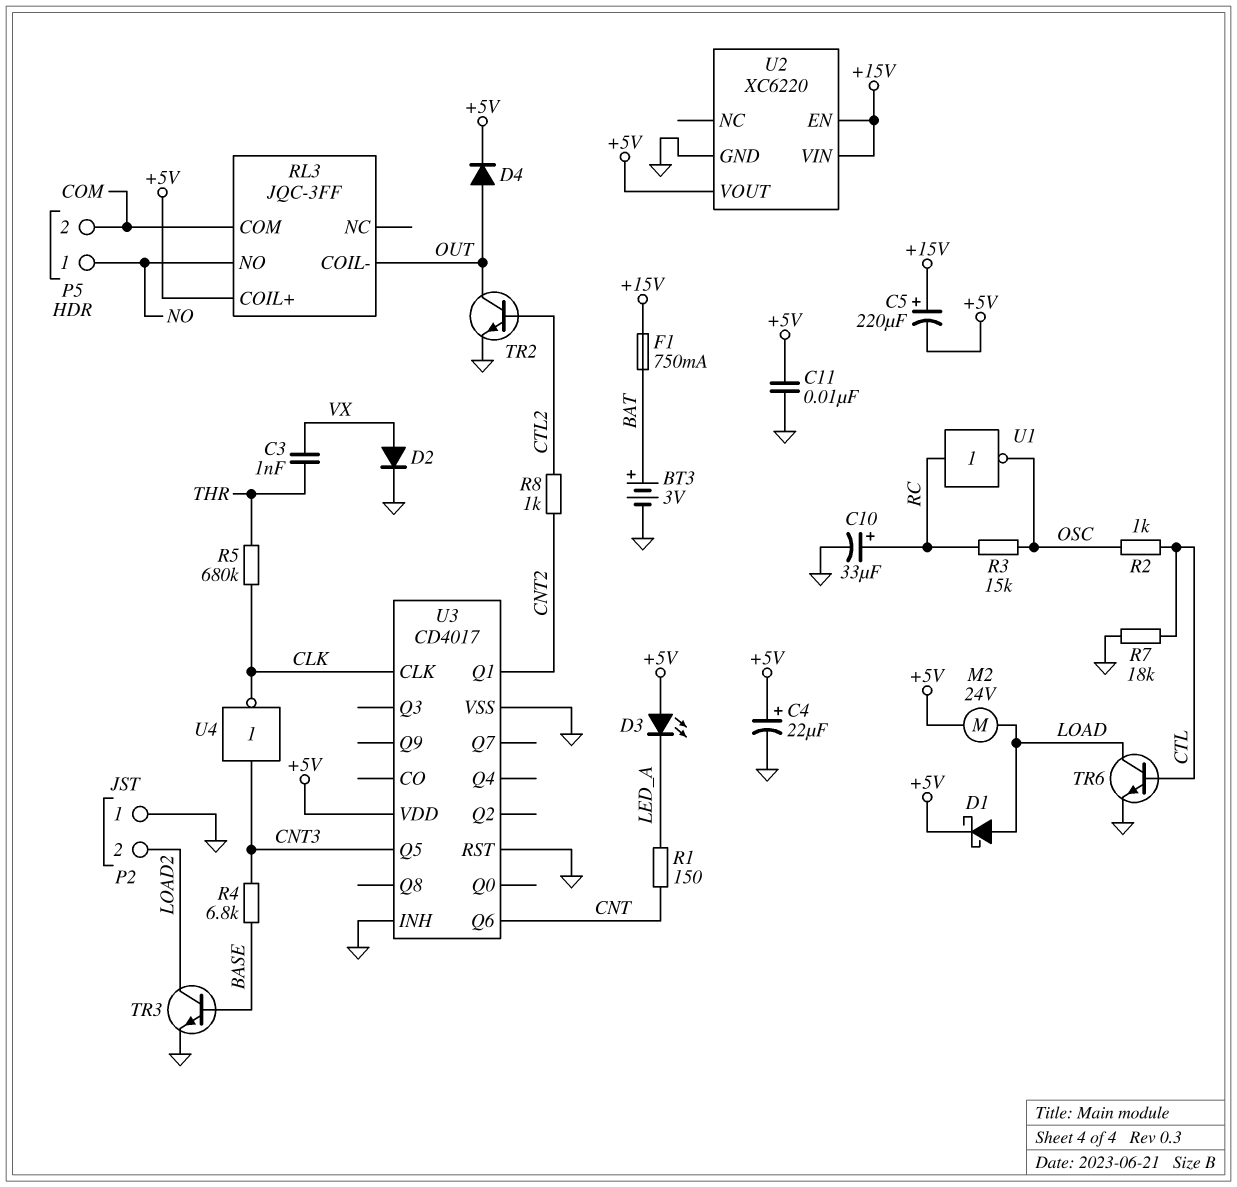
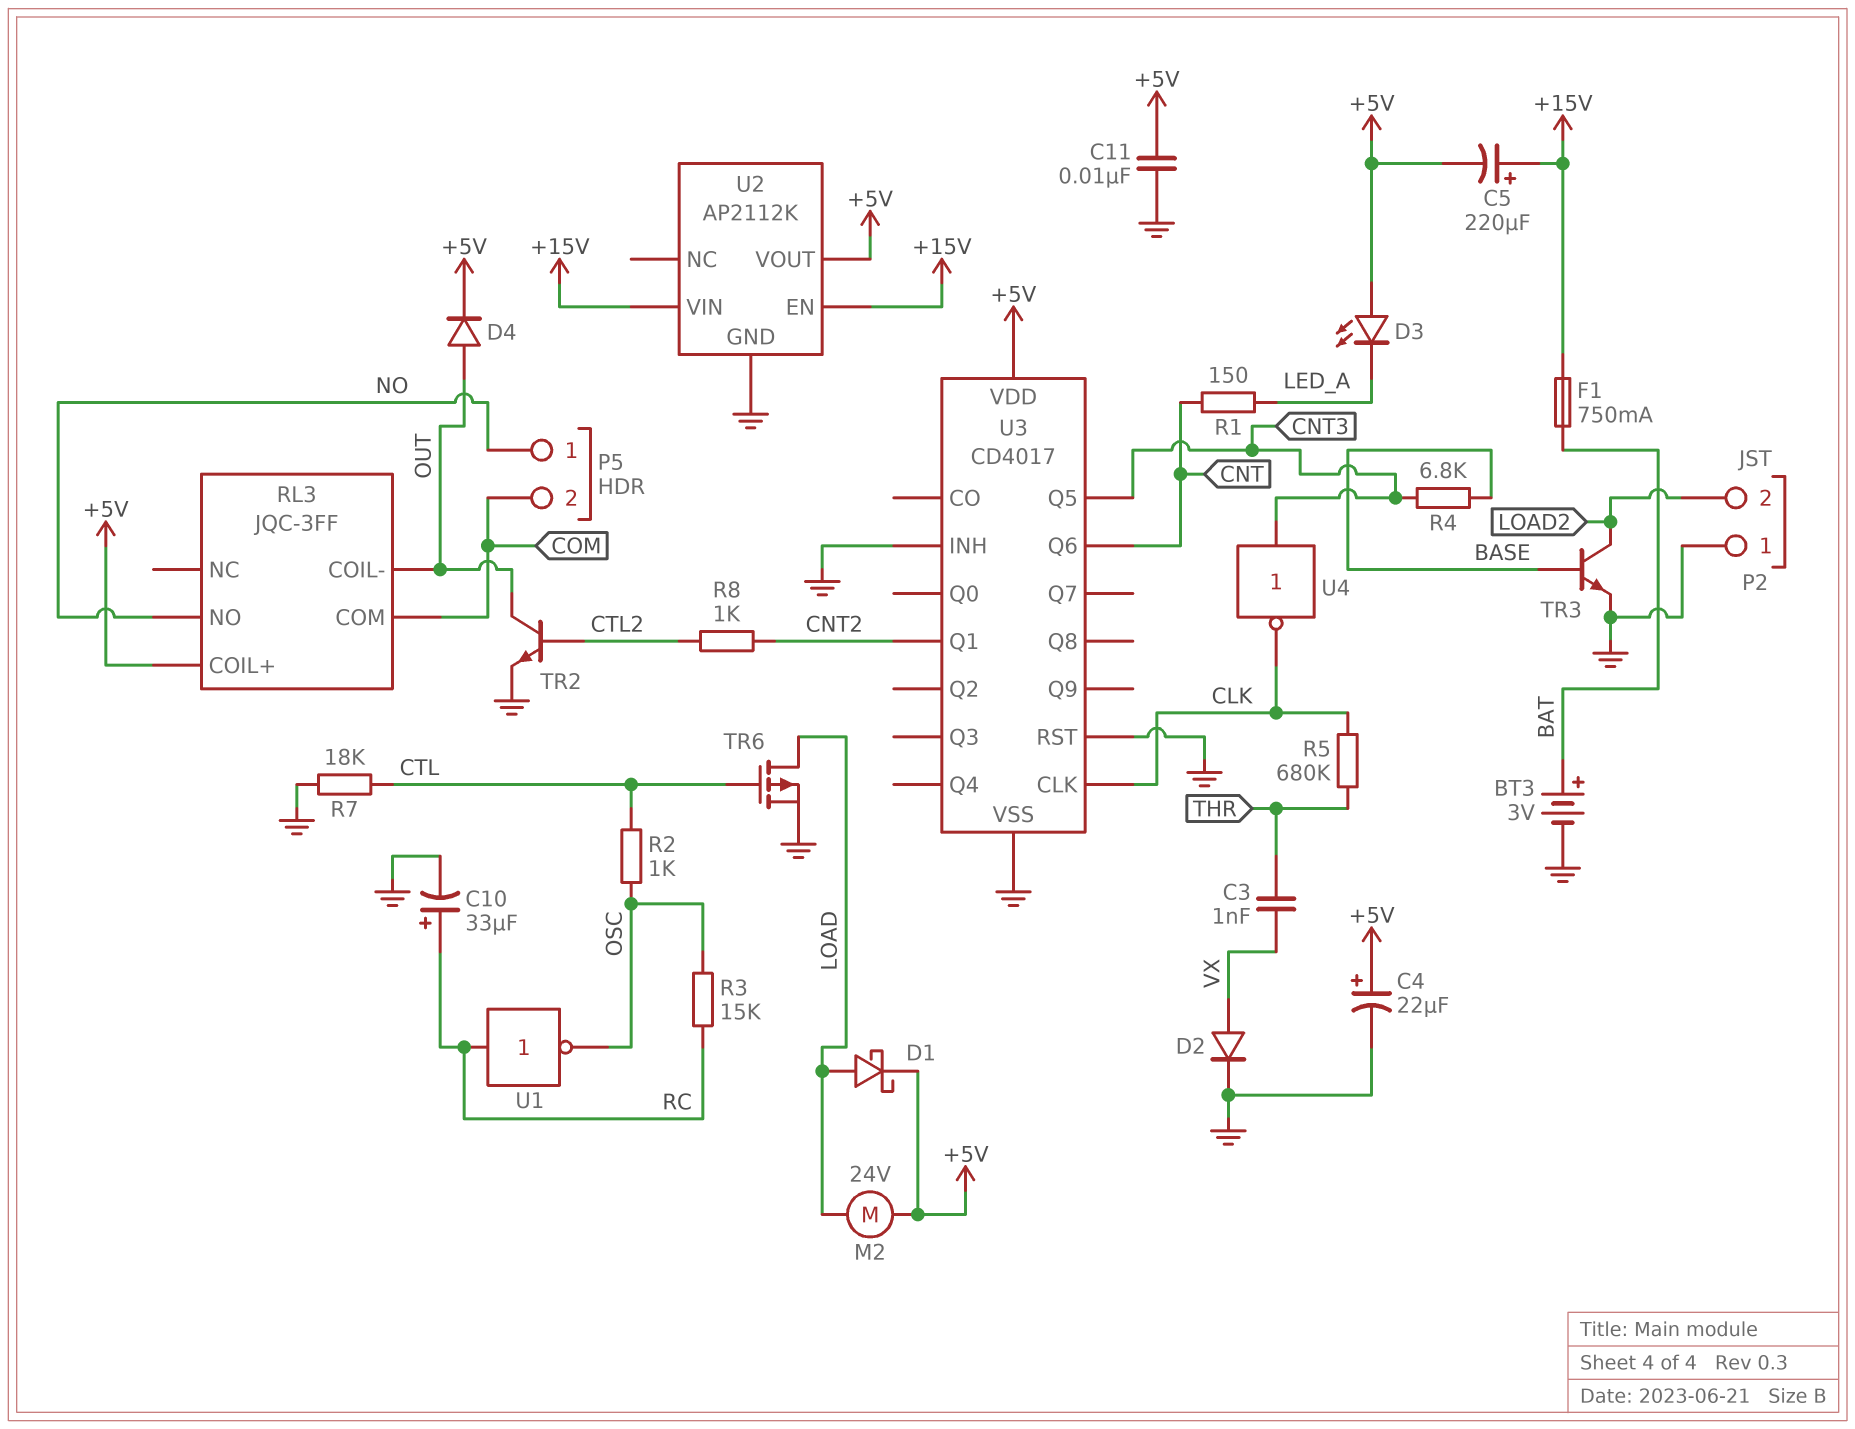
TR6: NPN (B CTL, C LOAD, E GND) -> PMOS (G CTL, D LOAD, S GND)
U2: XC6220 -> AP2112K

